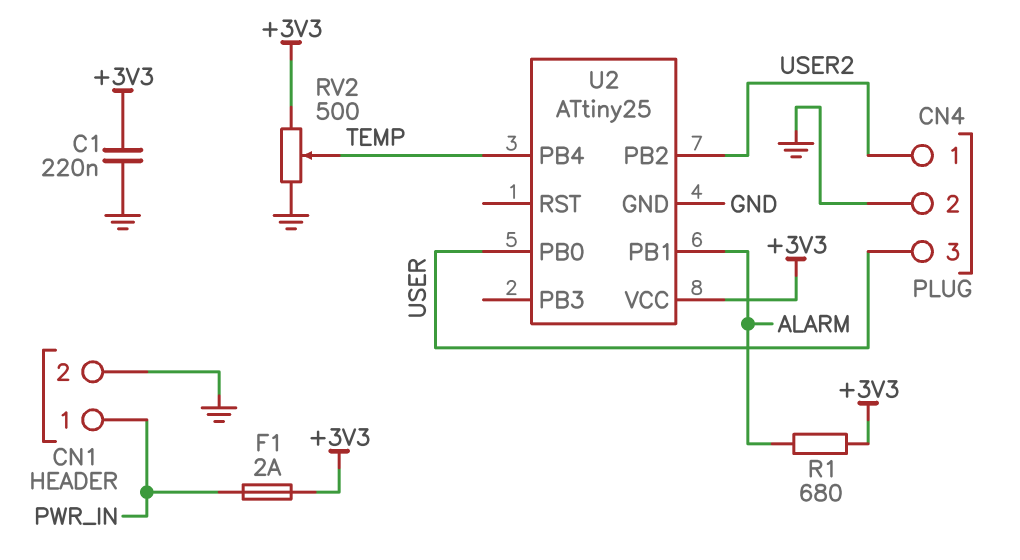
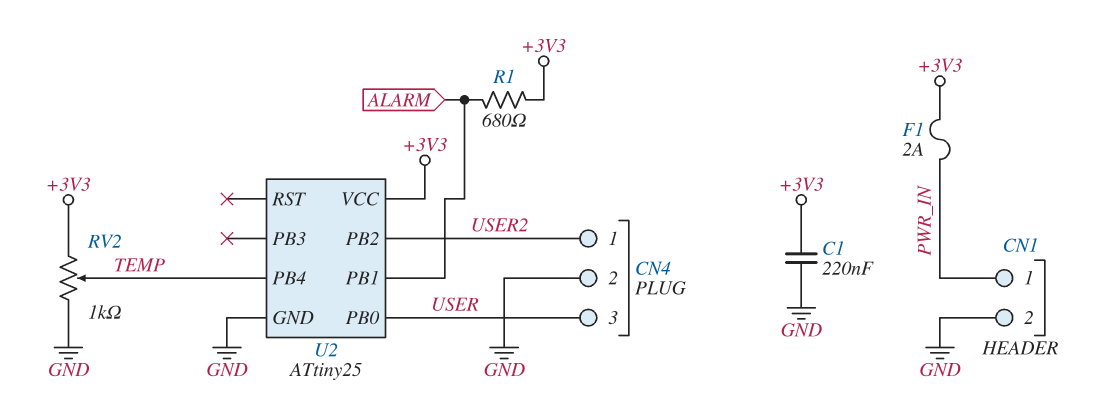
RV2: 500 (+3V3, GND, wiper TEMP) -> 1k (+3V3, GND, wiper TEMP)

